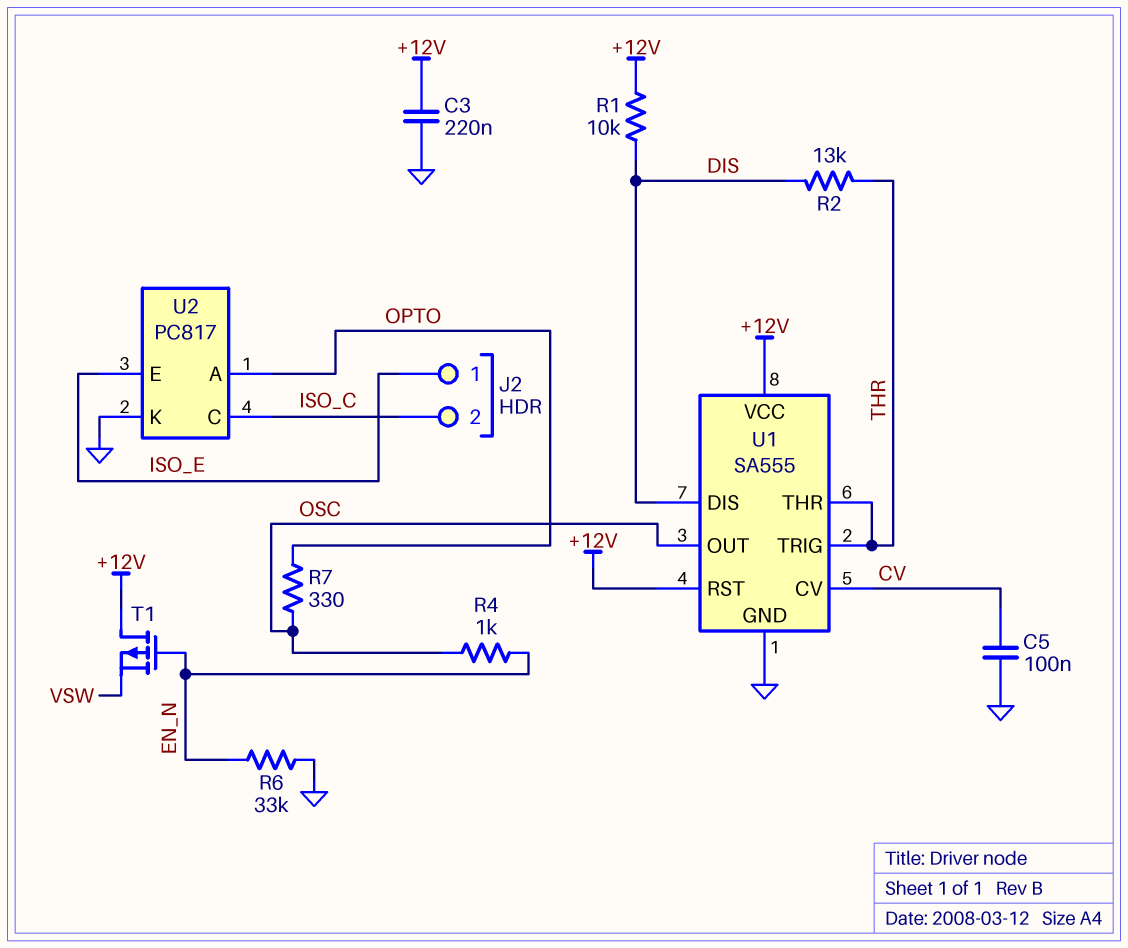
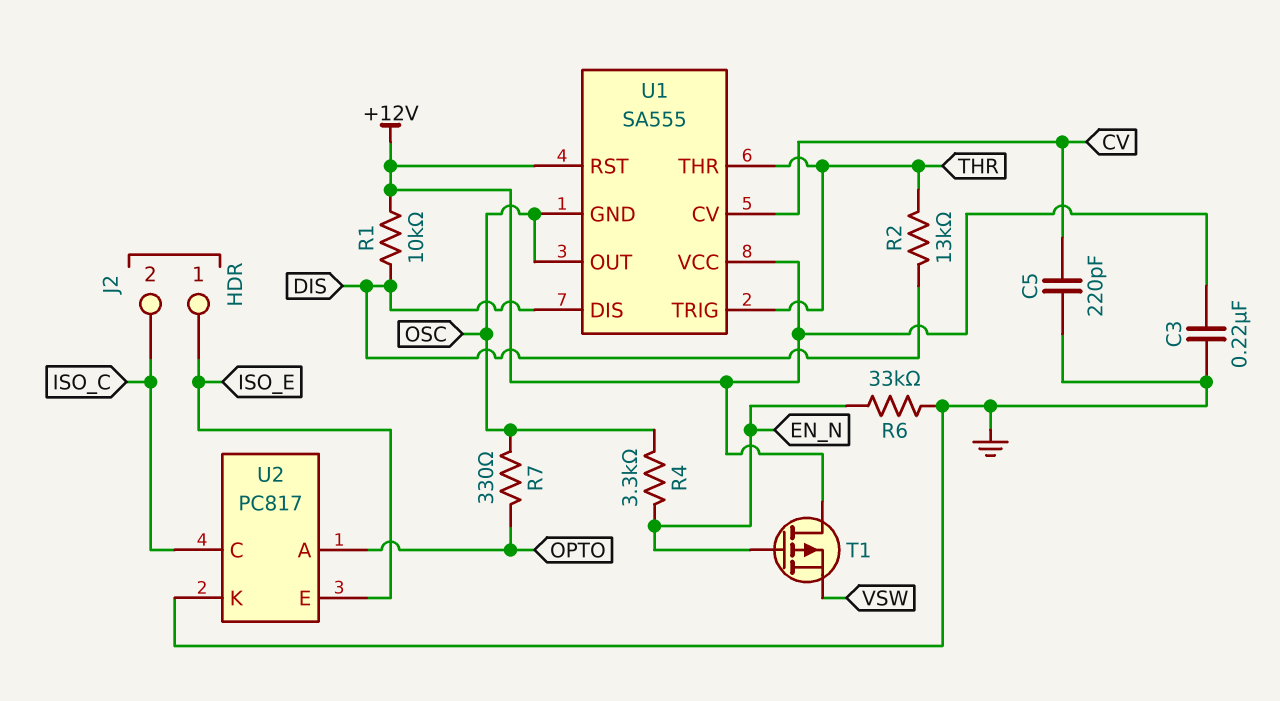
C5: 100nF (CV, GND) -> 220pF (CV, GND)
R4: 1k (EN_N, OSC) -> 3.3k (EN_N, OSC)
U1 pin GND: GND -> OSC

